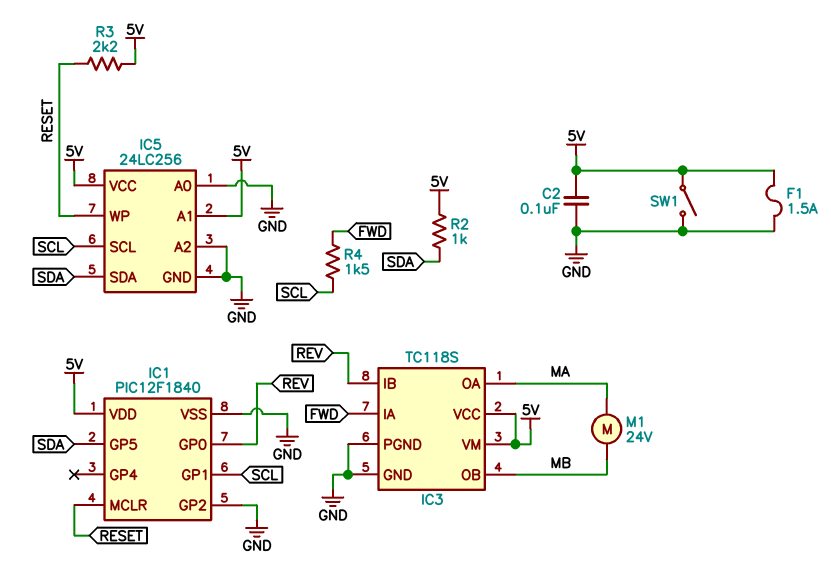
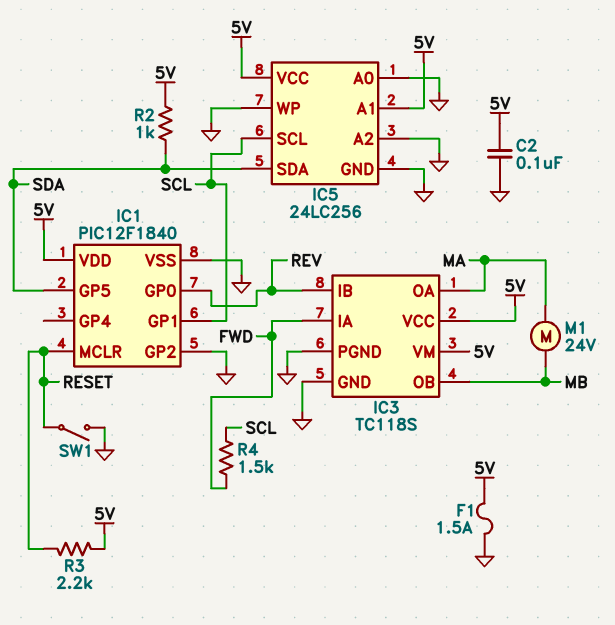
IC5 pin WP: RESET -> GND
SW1: switch (5V, GND) -> switch (GND, RESET)

